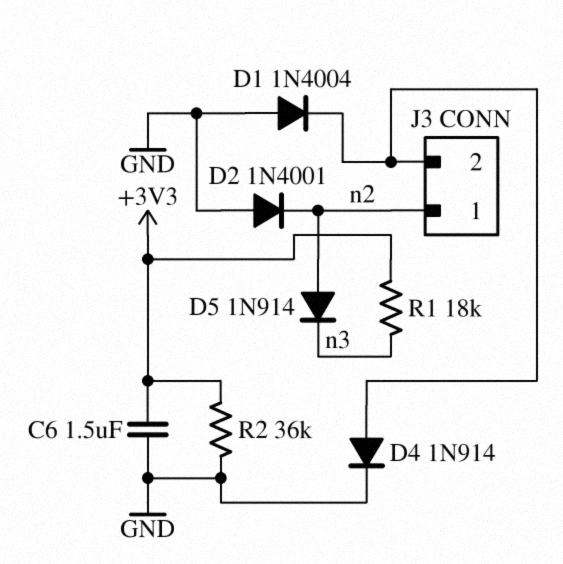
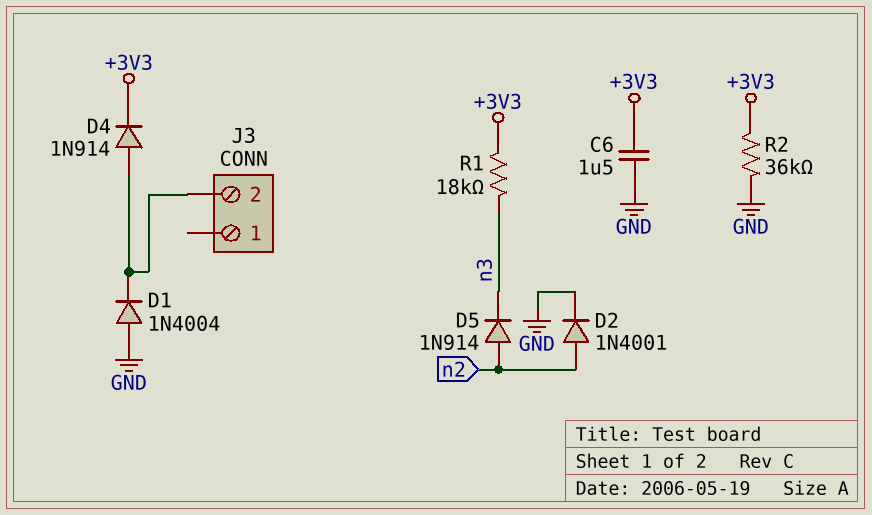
D2: diode 1N4001 (A GND, K n2) -> diode 1N4001 (A n2, K GND)
D4: diode 1N914 (A J3/2, K GND) -> diode 1N914 (A J3/2, K +3V3)
J3 pin 1: n2 -> none

